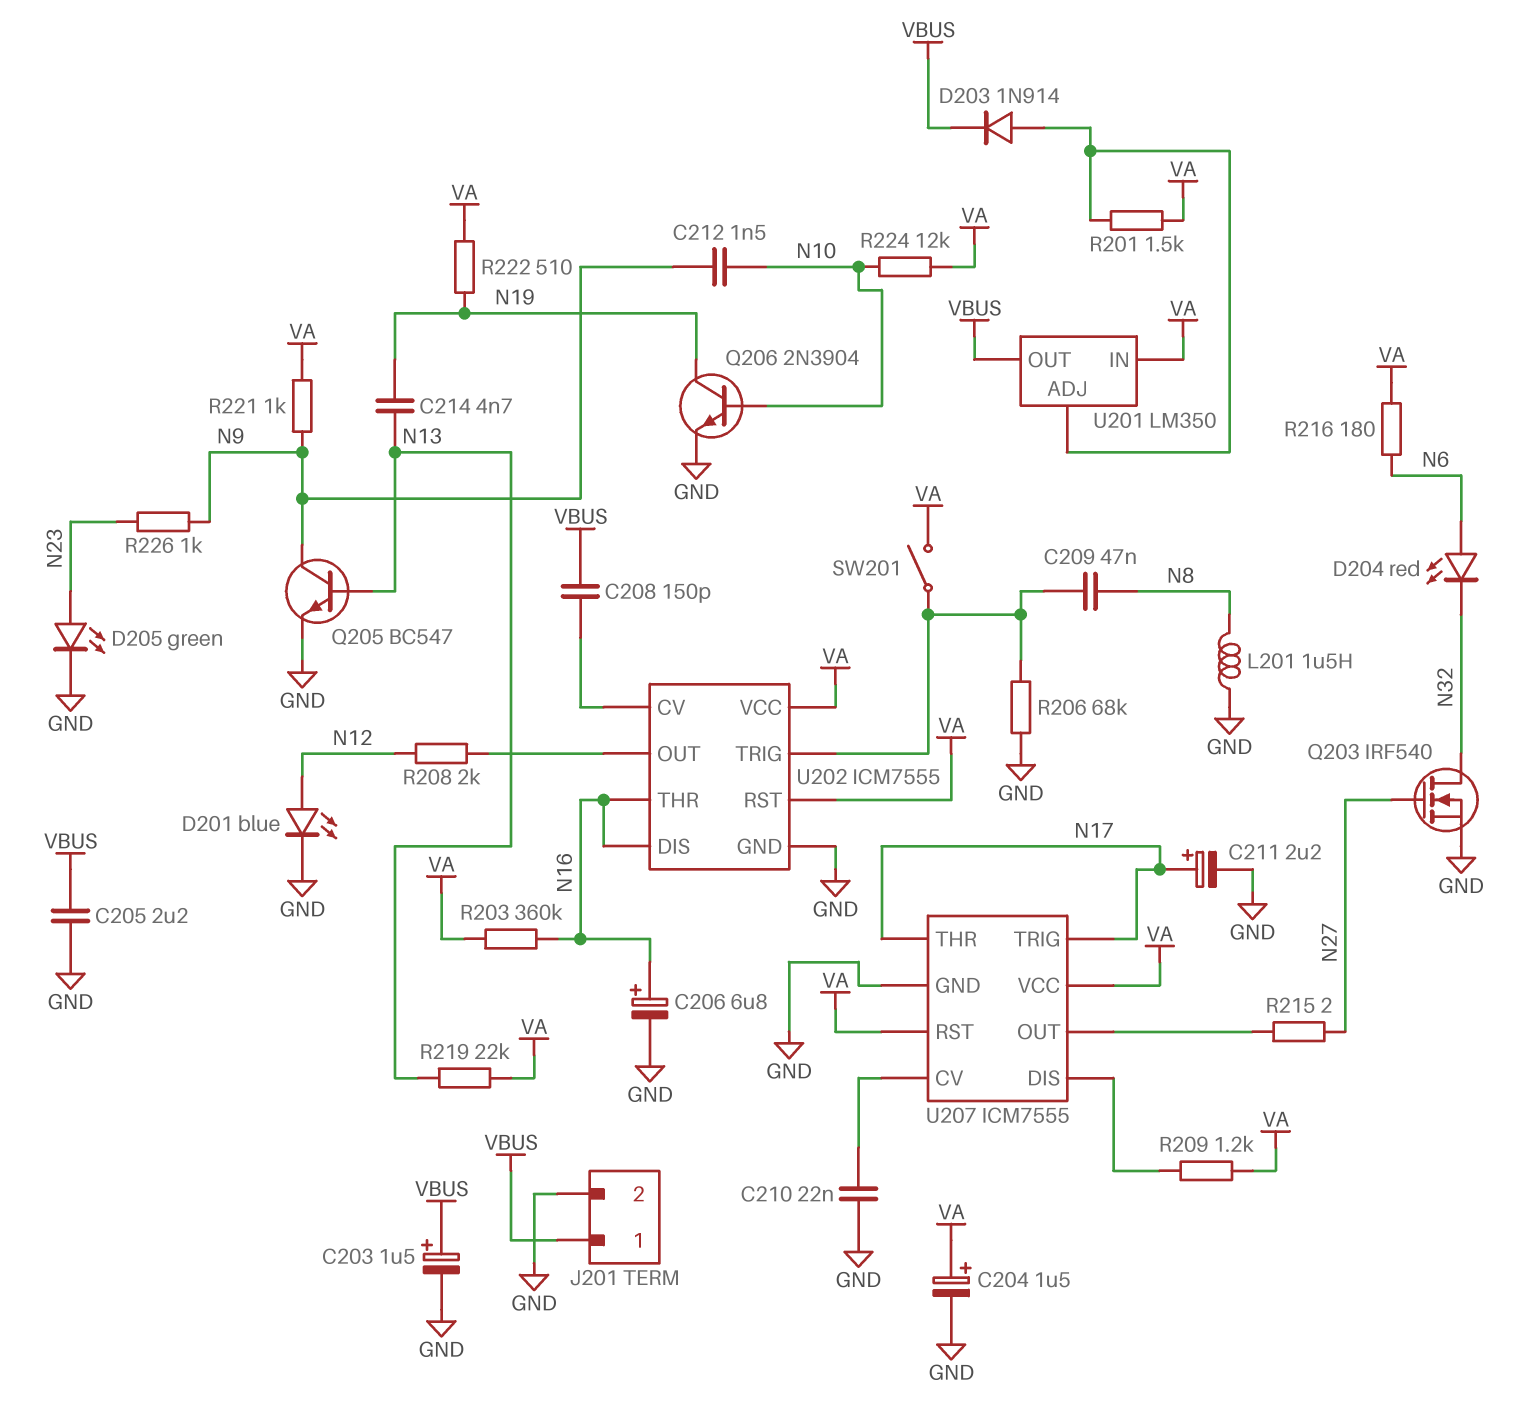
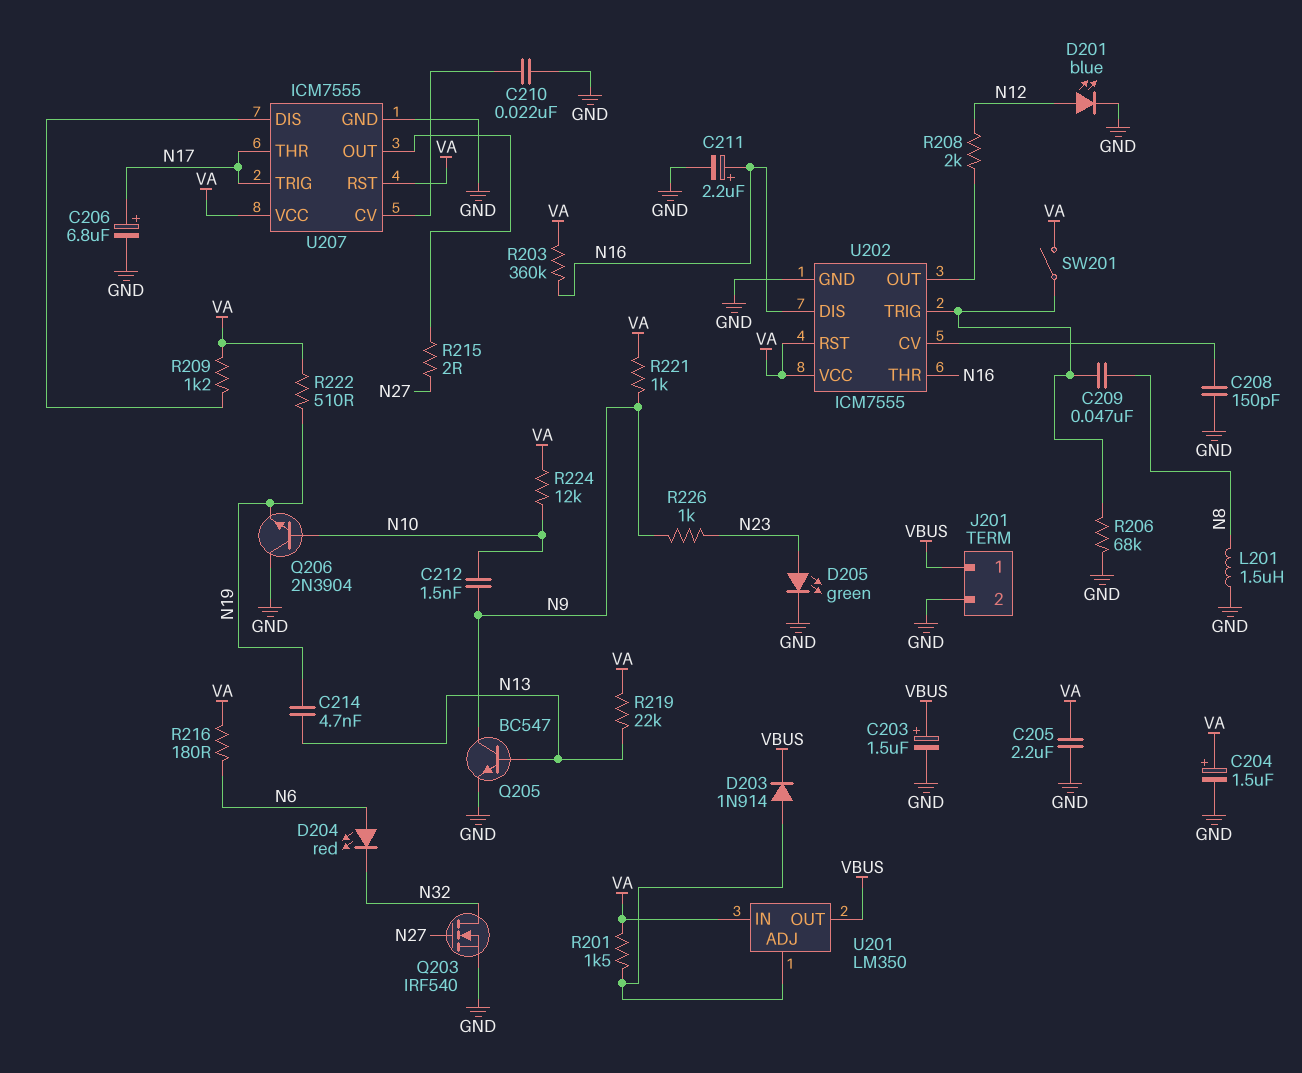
C205: 2.2uF (GND, VBUS) -> 2.2uF (GND, VA)
C206: 6.8uF (plus N16, minus GND) -> 6.8uF (plus N17, minus GND)
C208: 150pF (U202/CV, VBUS) -> 150pF (GND, U202/CV)
C211: 2.2uF (plus N17, minus GND) -> 2.2uF (plus N16, minus GND)
Q206: NPN 2N3904 (B N10, C N19, E GND) -> NPN 2N3904 (B N10, C GND, E N19)

